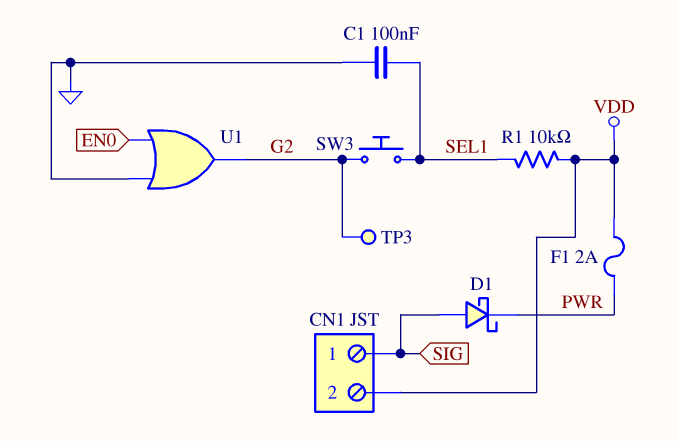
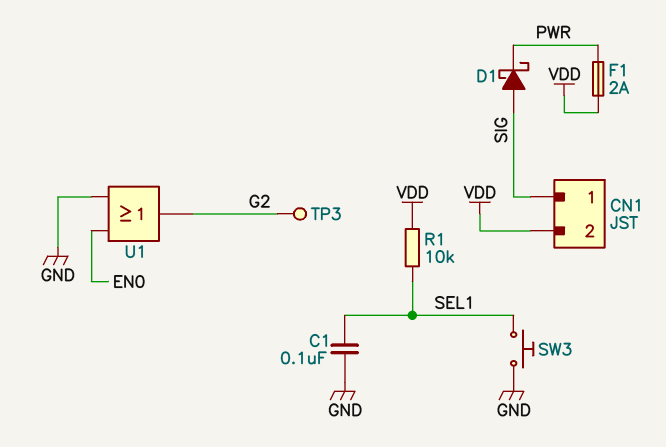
SW3: button (G2, SEL1) -> button (GND, SEL1)

